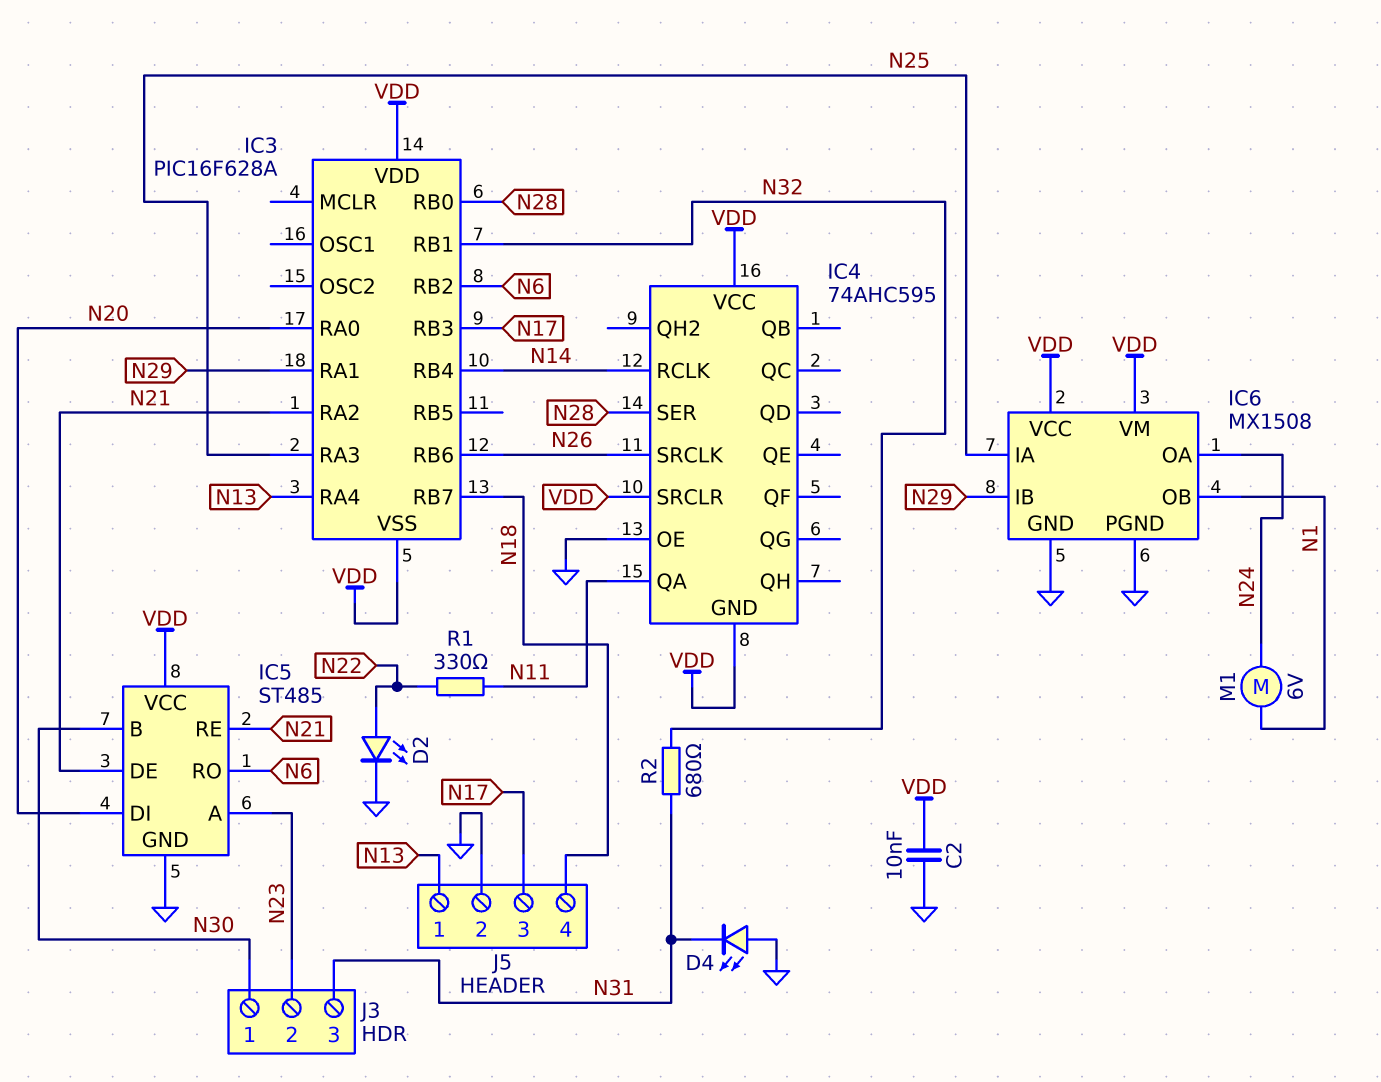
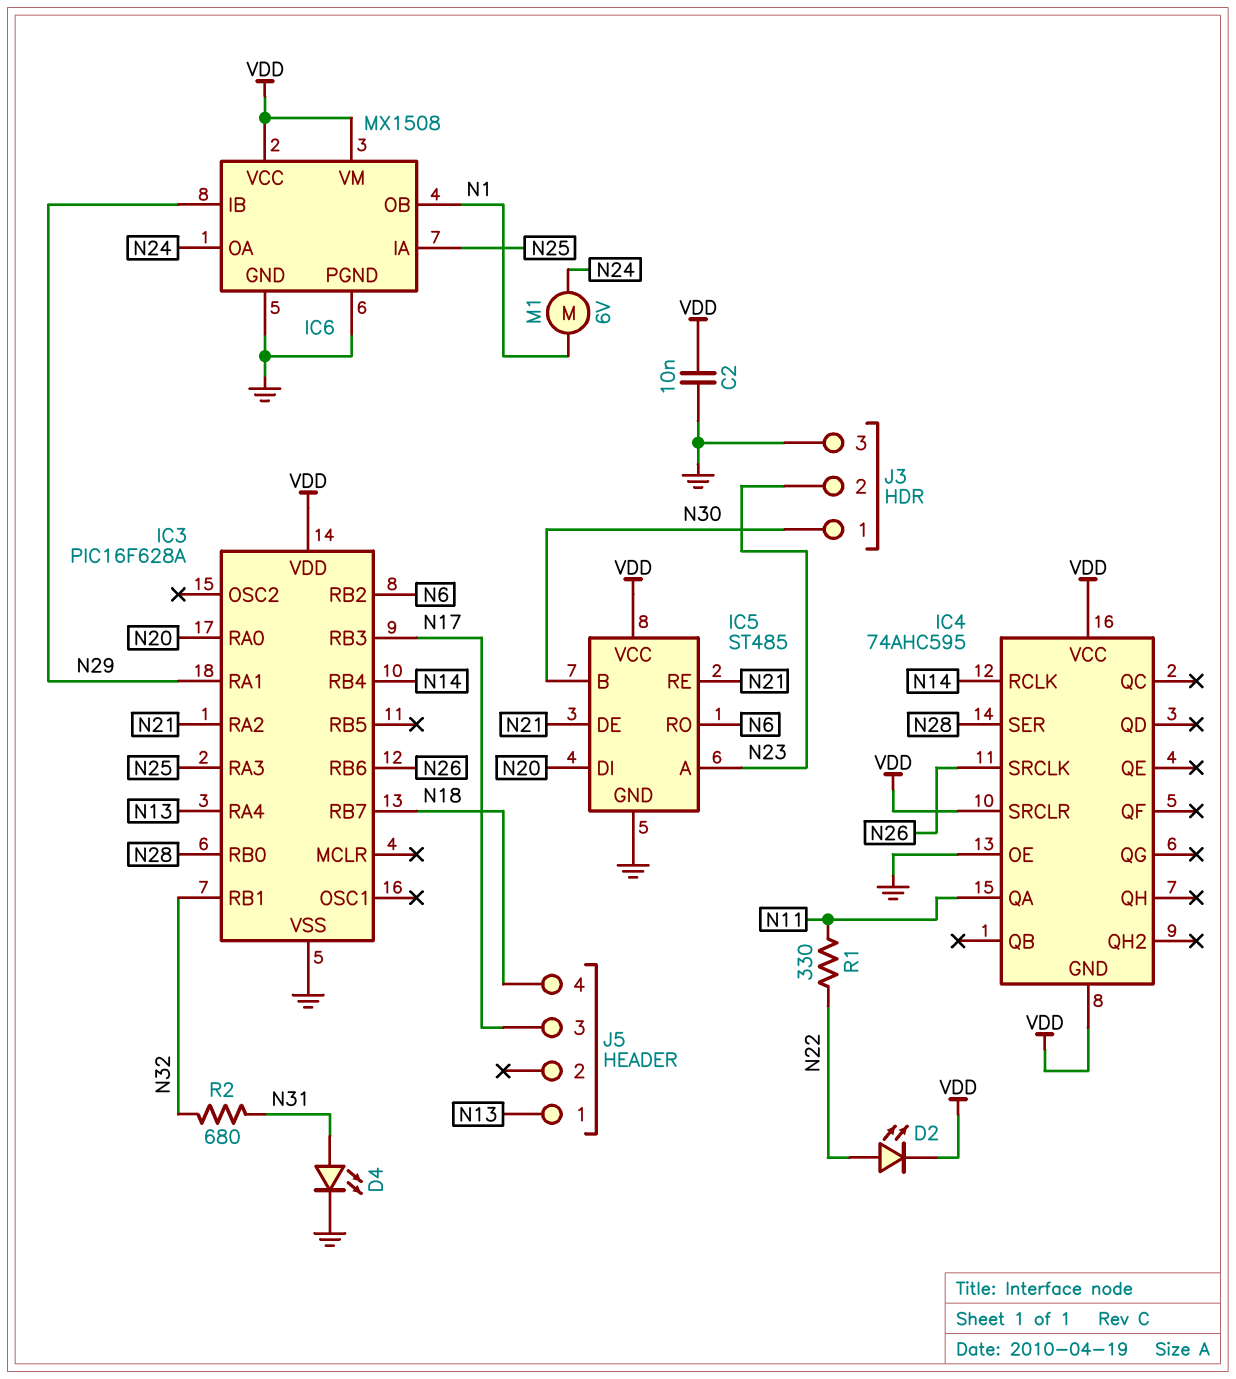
D2: LED (A N22, K GND) -> LED (A N22, K VDD)
D4: LED (A GND, K N31) -> LED (A N31, K GND)
IC3 pin VSS: VDD -> GND
J3 pin 3: N31 -> GND
J5 pin 2: GND -> none

